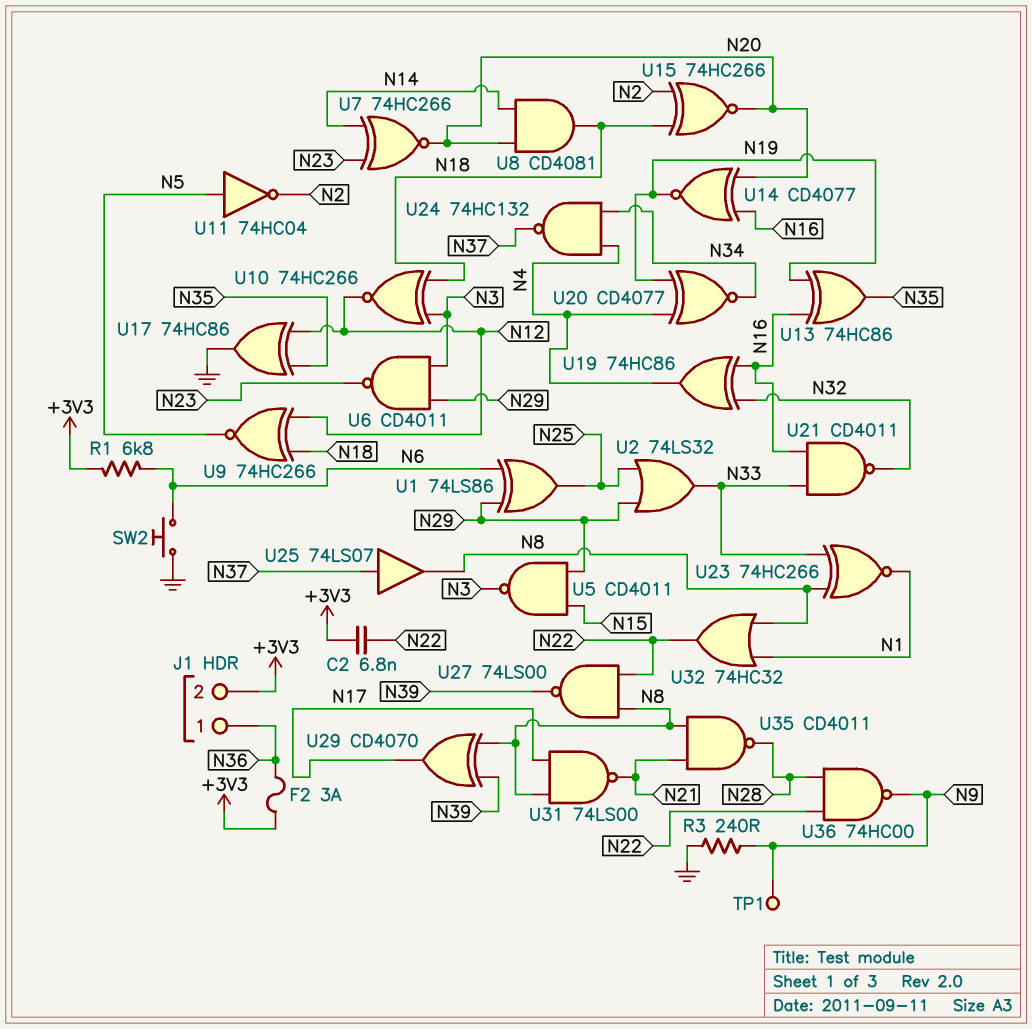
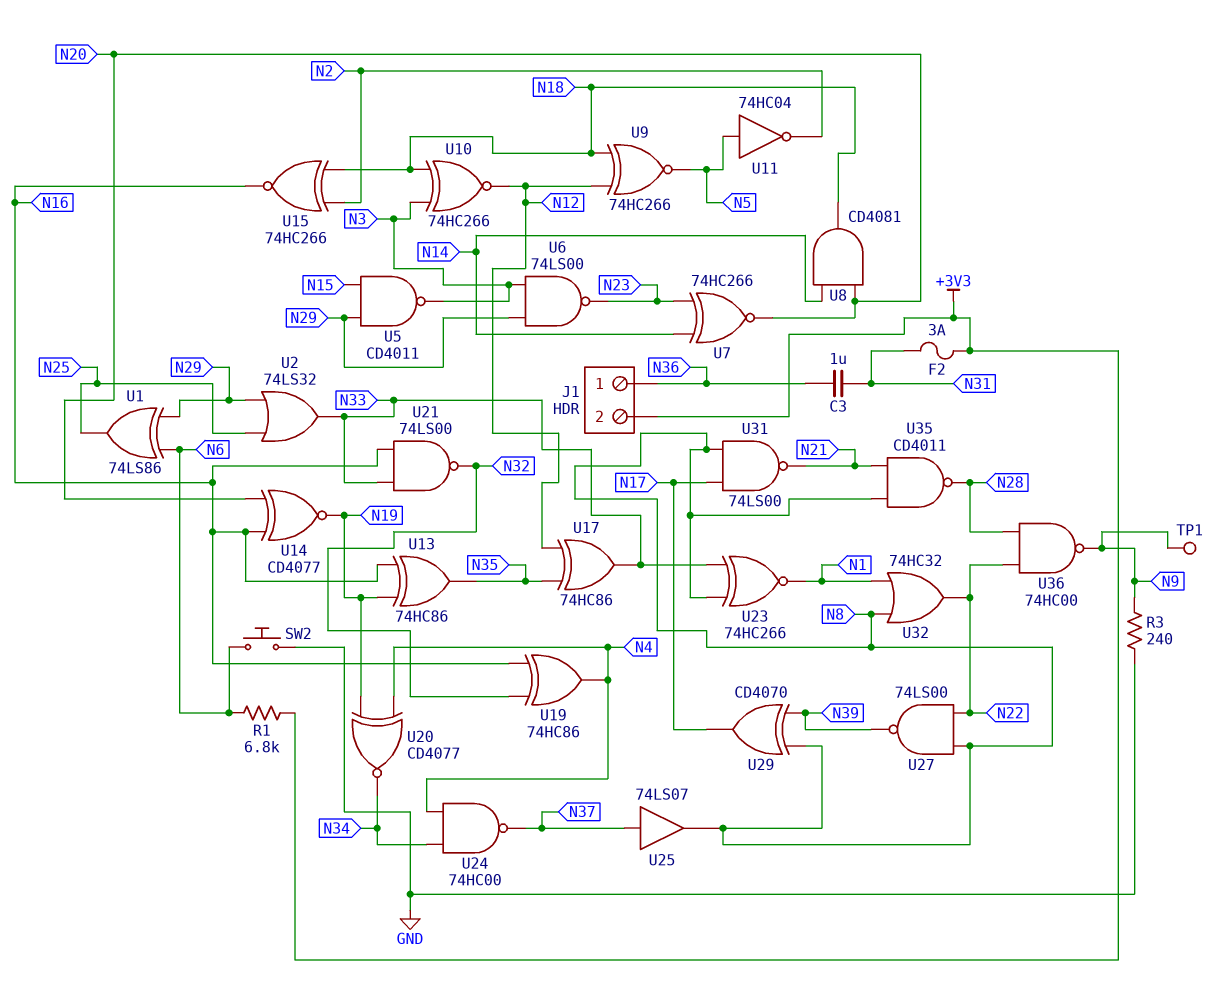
C2: 6.8nF (+3V3, N22) -> none
C3: none -> 1uF (N31, N36)
F2: 3A (+3V3, N36) -> 3A (+3V3, N31)
U6: NAND CD4011 (in N3, in N29, out N23) -> NAND 74LS00 (in N3, in N29, out N23)
U15: XNOR 74HC266 (in N2, in N18, out N20) -> XNOR 74HC266 (in N2, in N18, out N16)
U17: XOR 74HC86 (in N12, in N35, out GND) -> XOR 74HC86 (in N12, in N35, out N33)
U21: NAND CD4011 (in N16, in N33, out N32) -> NAND 74LS00 (in N16, in N33, out N32)
U24: NAND 74HC132 (in N4, in N34, out N37) -> NAND 74HC00 (in N4, in N34, out N37)

